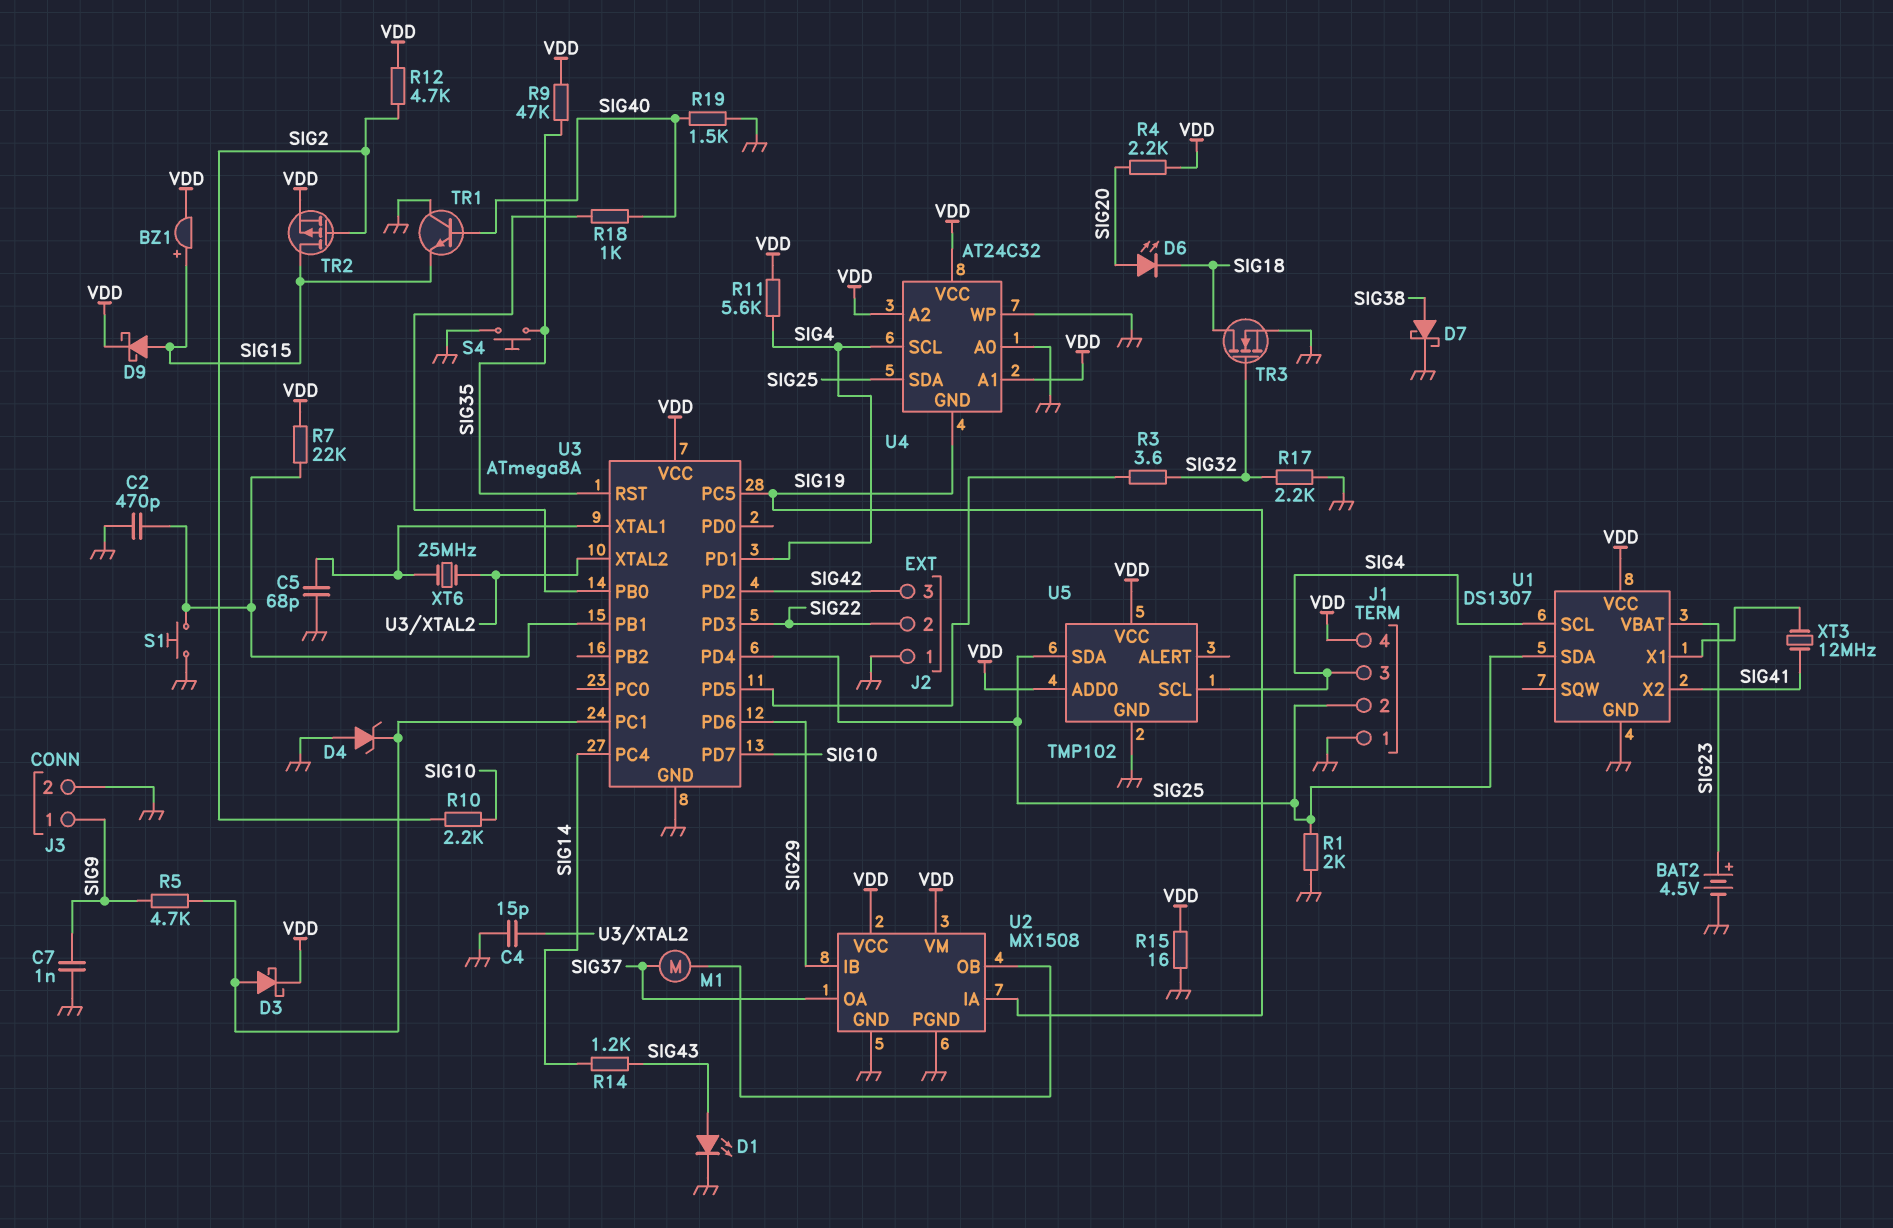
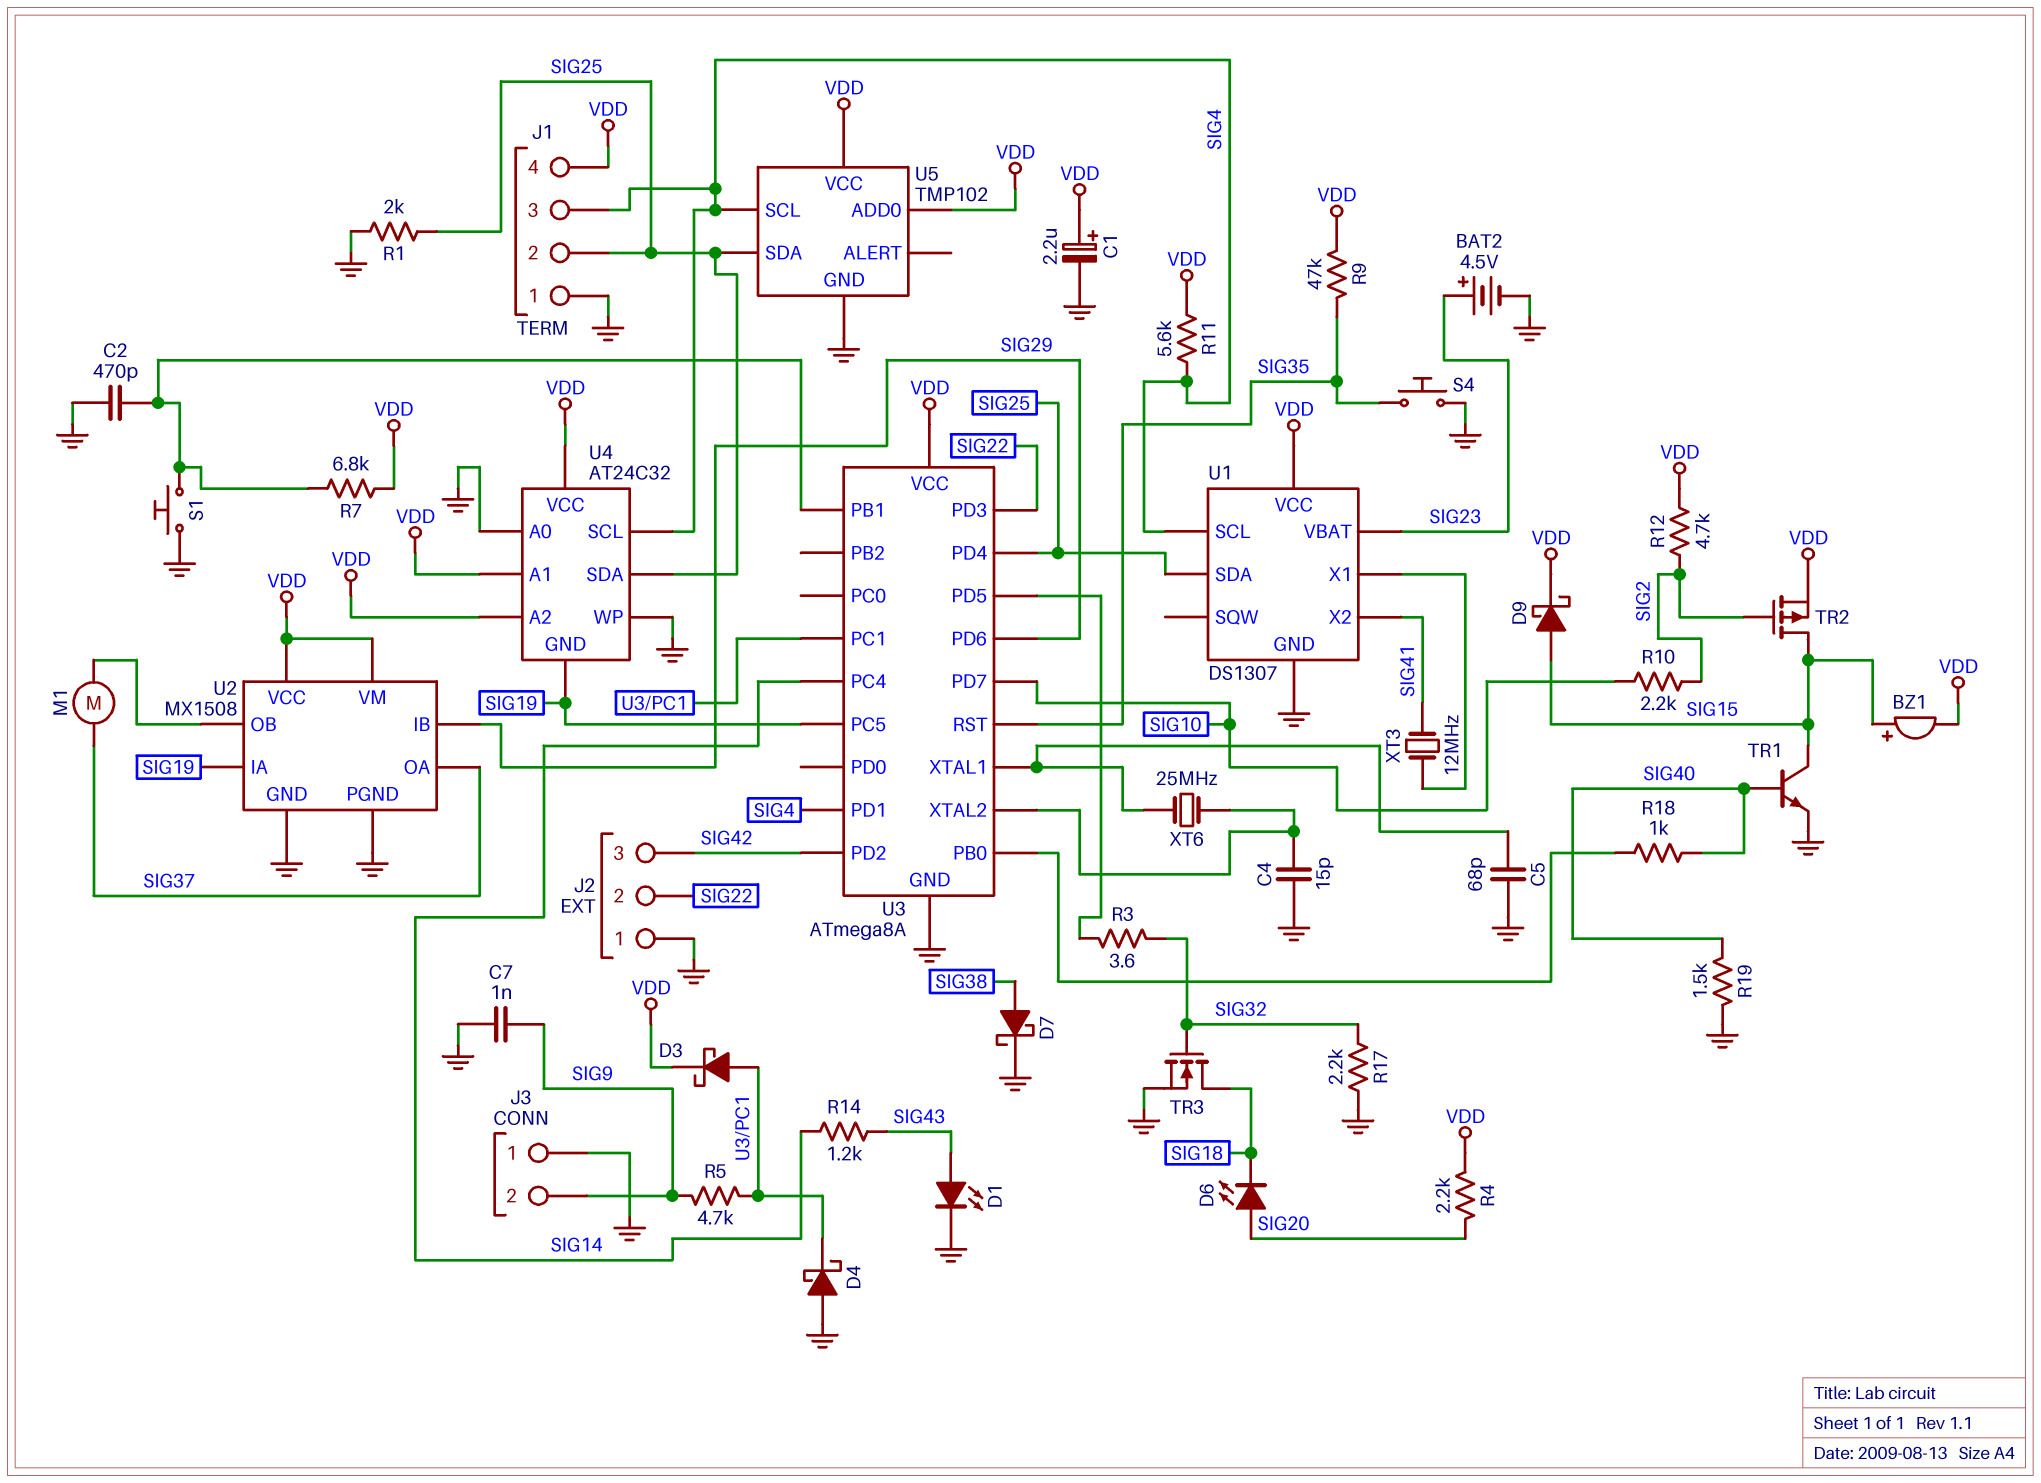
C1: none -> 2.2uF (plus VDD, minus GND)
D4: zener (A GND, K U3/PC1) -> schottky (A GND, K U3/PC1)
J3 pin 1: SIG9 -> GND
J3 pin 2: GND -> SIG9
R7: 22k (U3/PB1, VDD) -> 6.8k (U3/PB1, VDD)
R15: 16 (GND, VDD) -> none
TR1: NPN (B SIG40, C GND, E SIG15) -> NPN (B SIG40, C SIG15, E GND)

